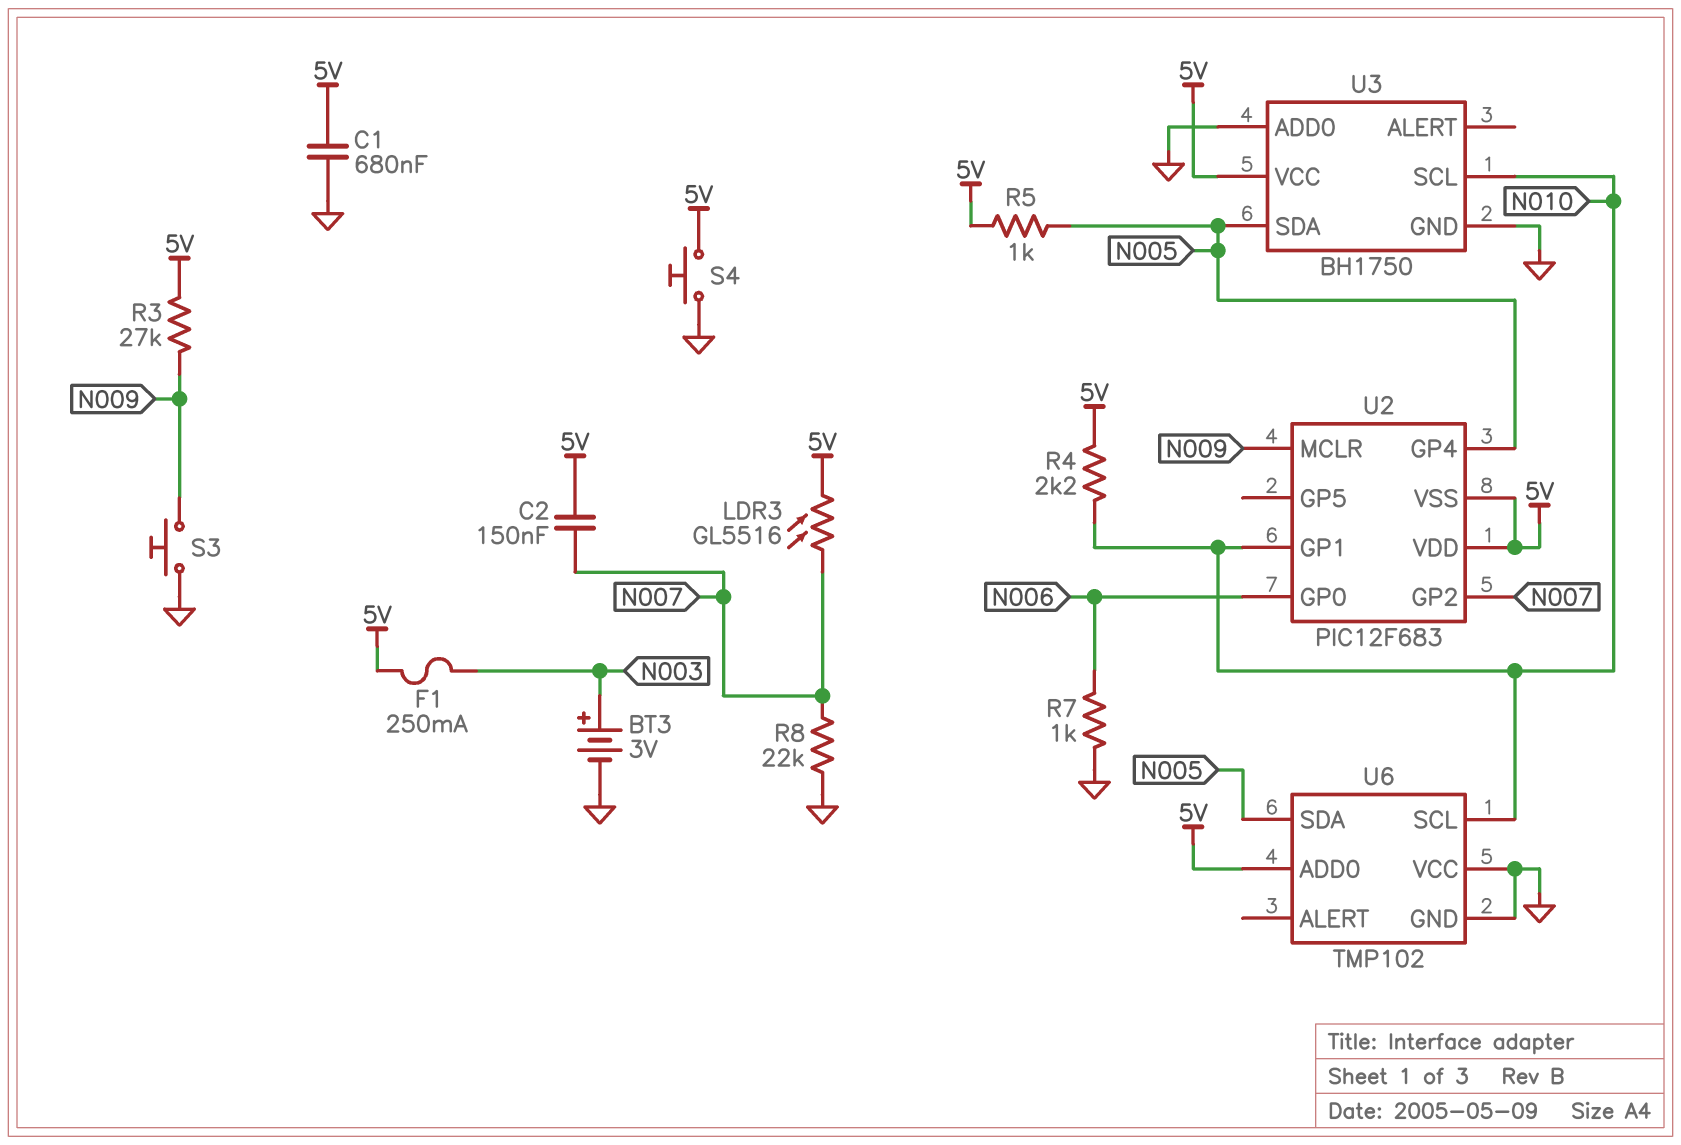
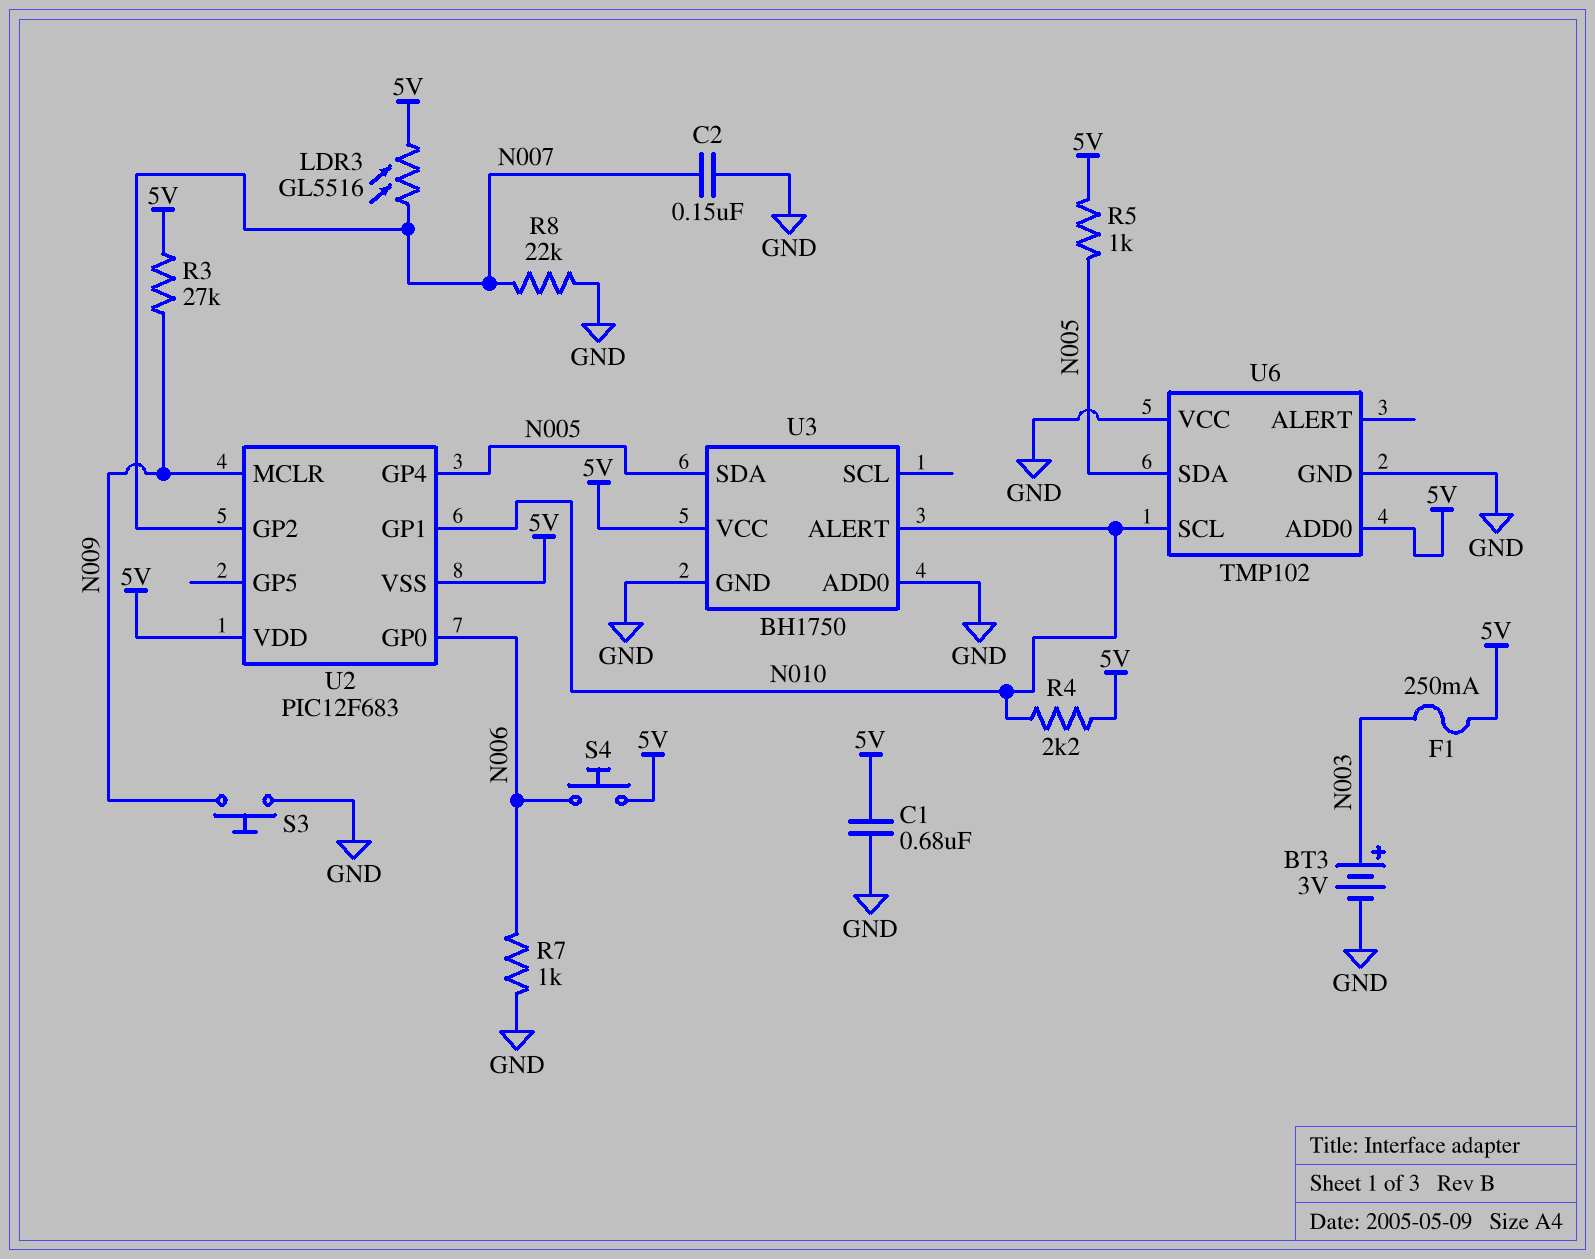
C2: 150nF (5V, N007) -> 150nF (GND, N007)
S4: button (5V, GND) -> button (5V, N006)
U3 pin ALERT: none -> N010
U3 pin SCL: N010 -> none

